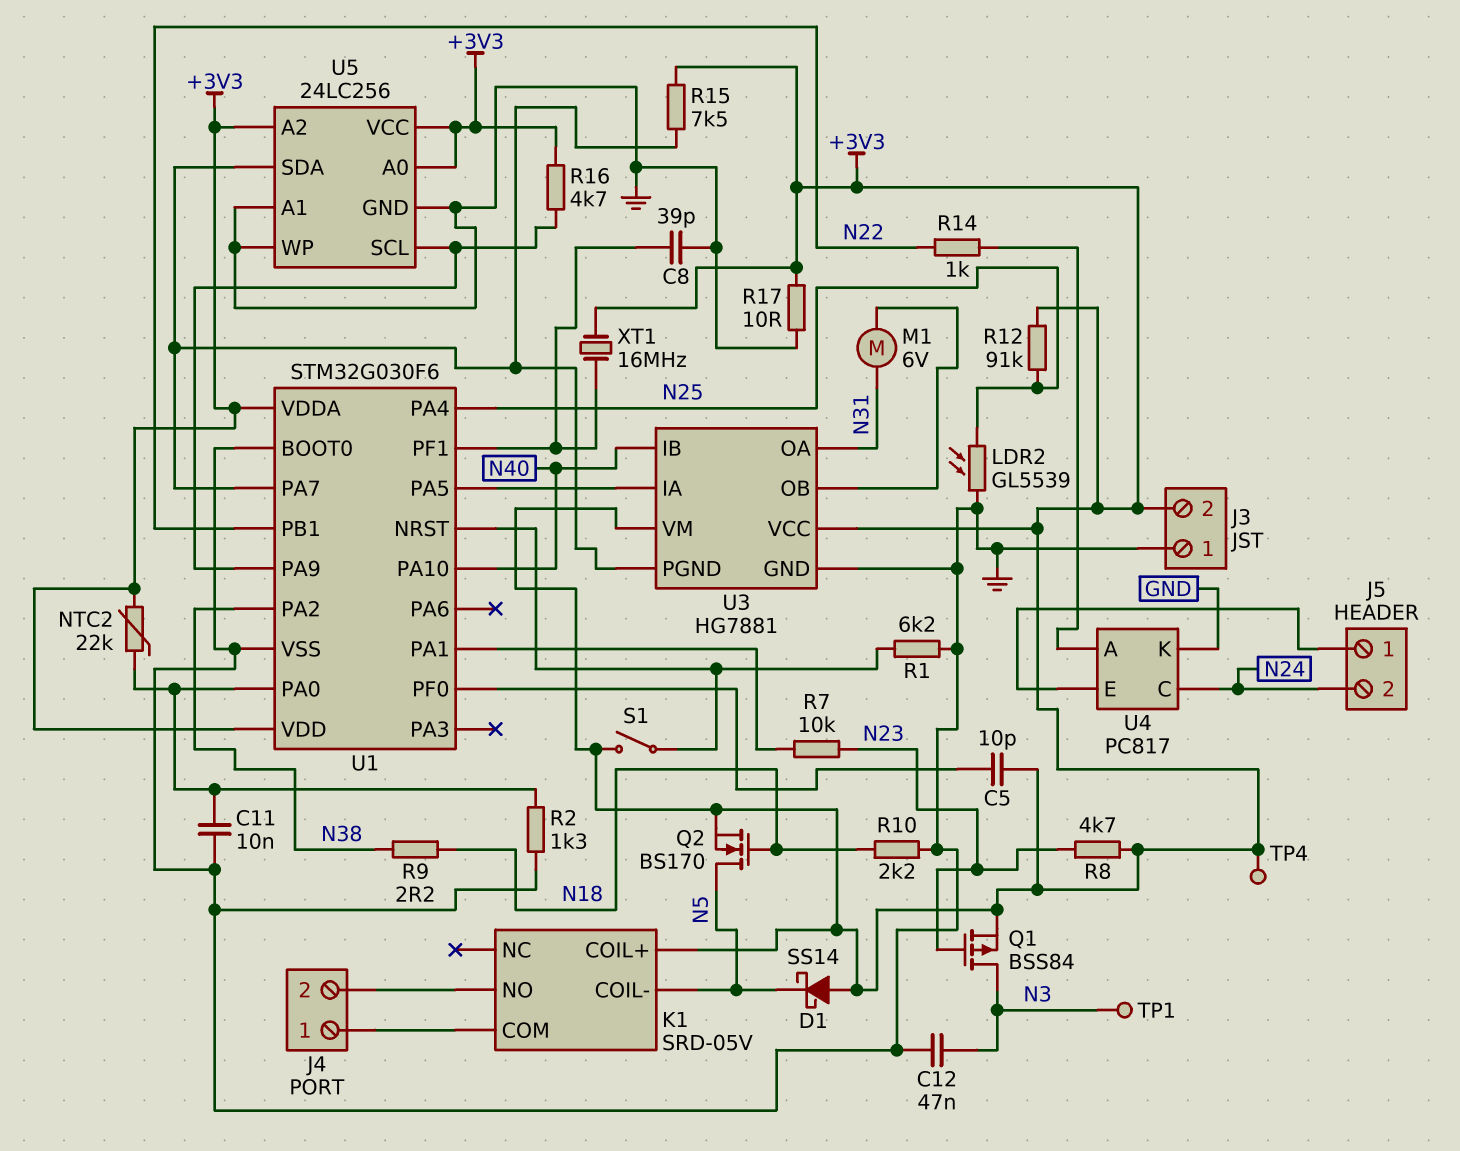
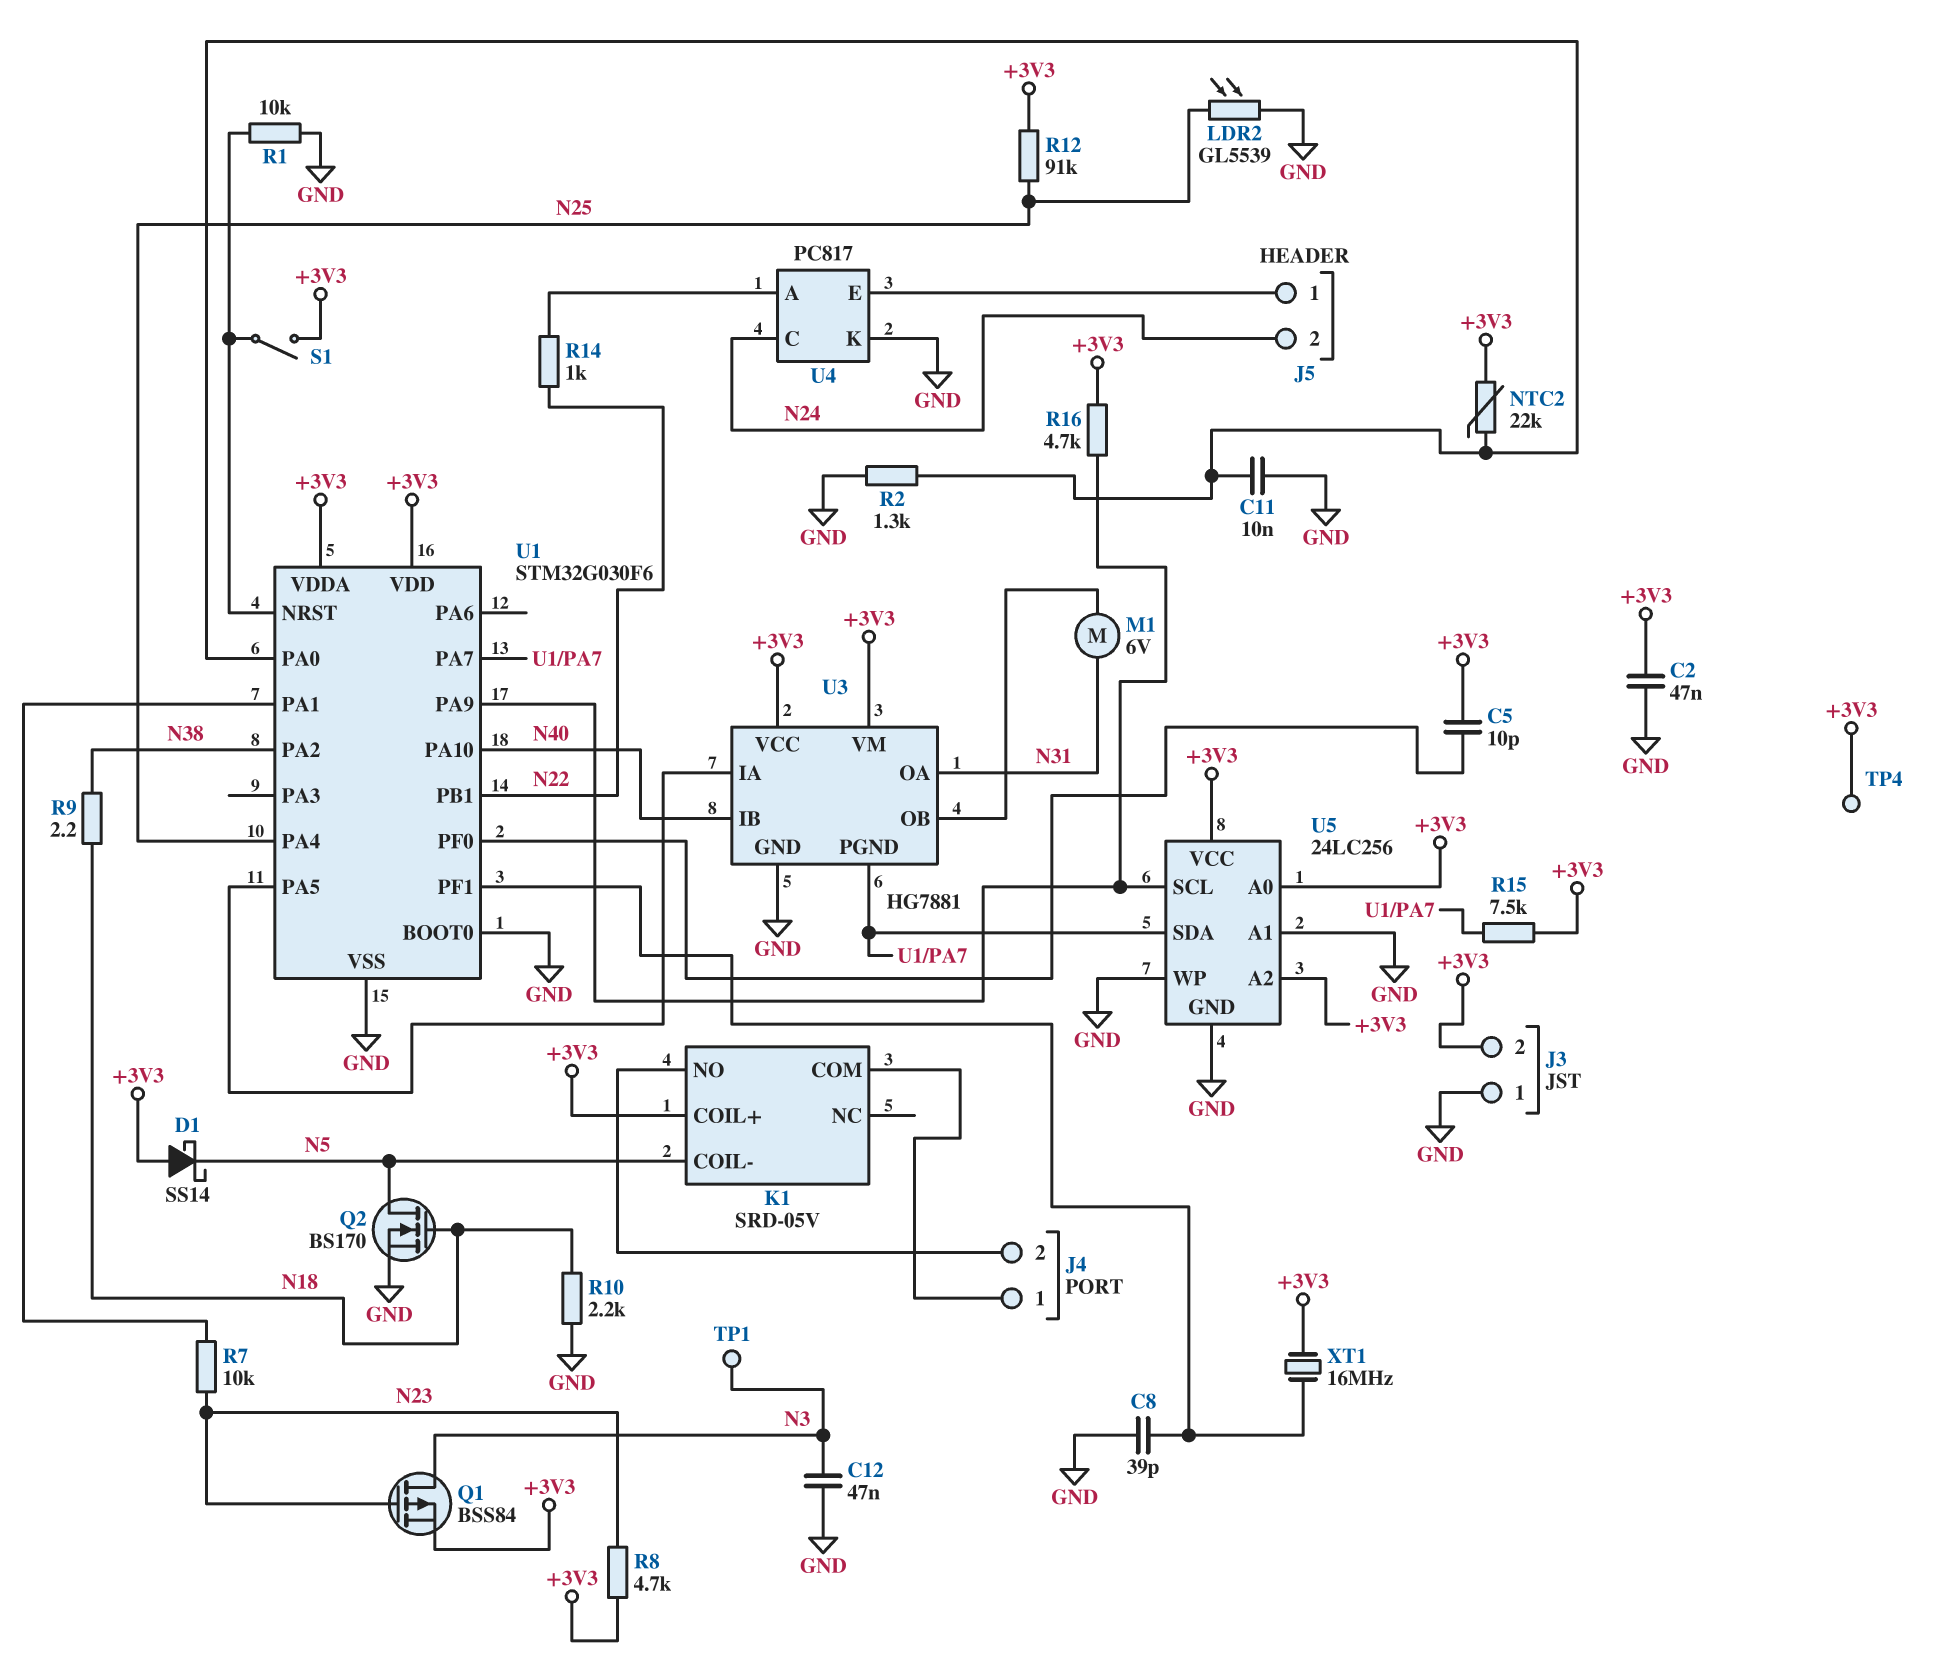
C2: none -> 47nF (+3V3, GND)
Q2: NMOS BS170 (G N18, D N5, S +3V3) -> NMOS BS170 (G N18, D N5, S GND)
R1: 6.2k (GND, U1/NRST) -> 10k (GND, U1/NRST)
R17: 10 (+3V3, GND) -> none

